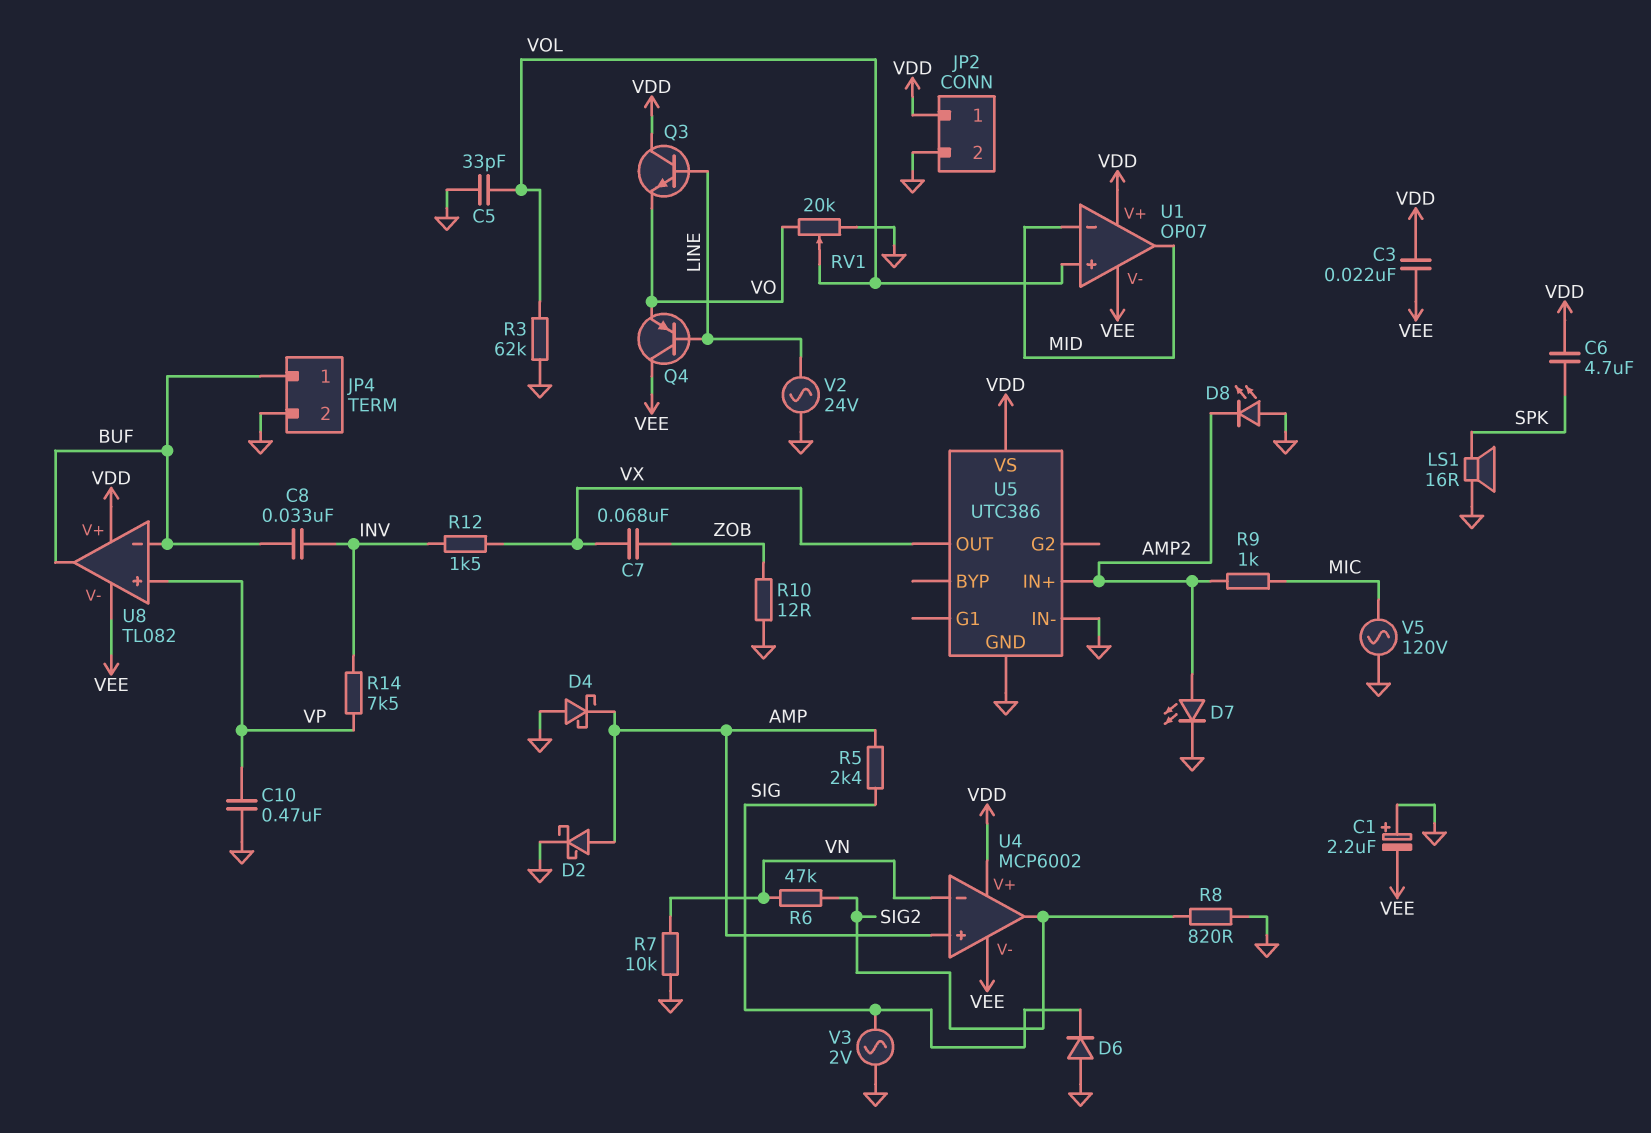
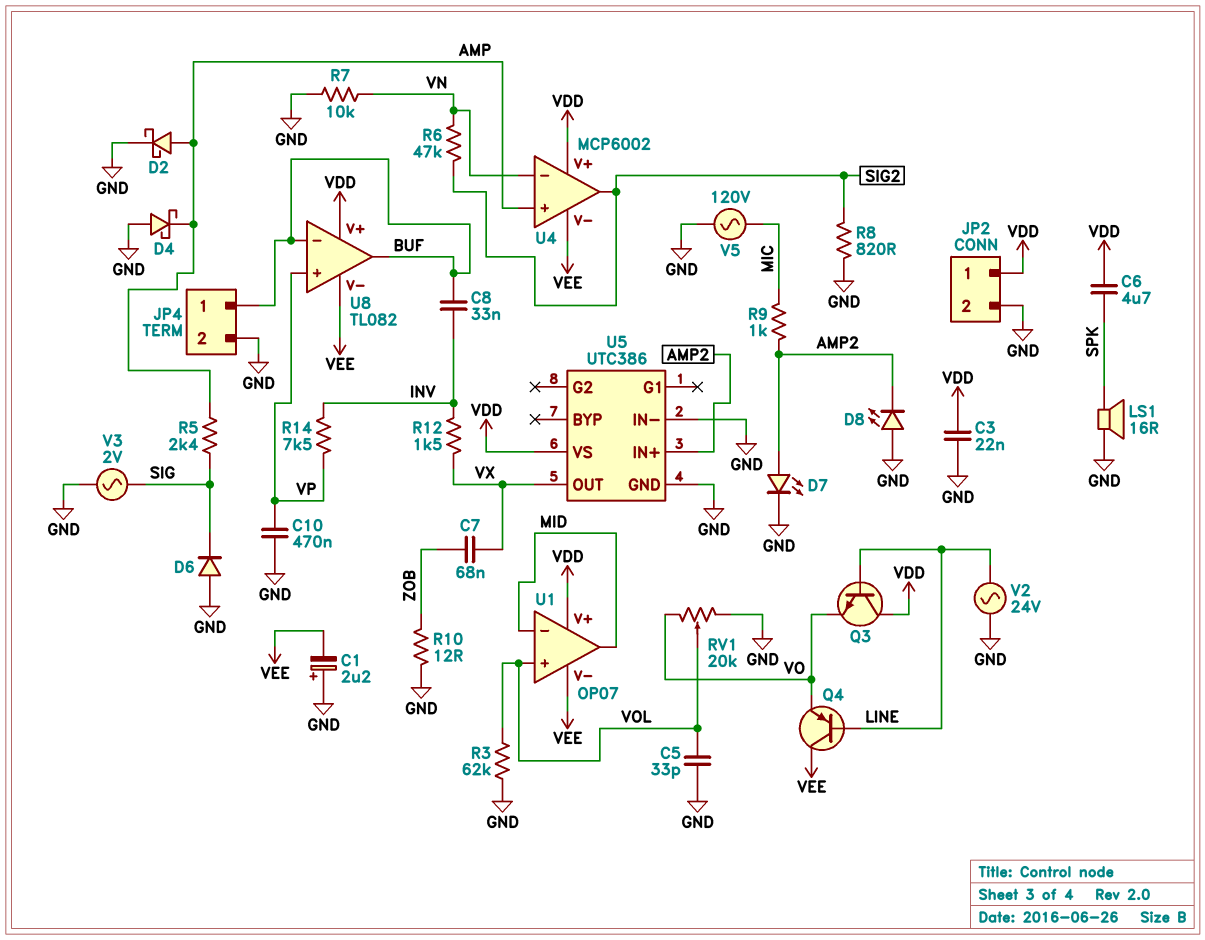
C3: 22nF (VDD, VEE) -> 22nF (GND, VDD)

